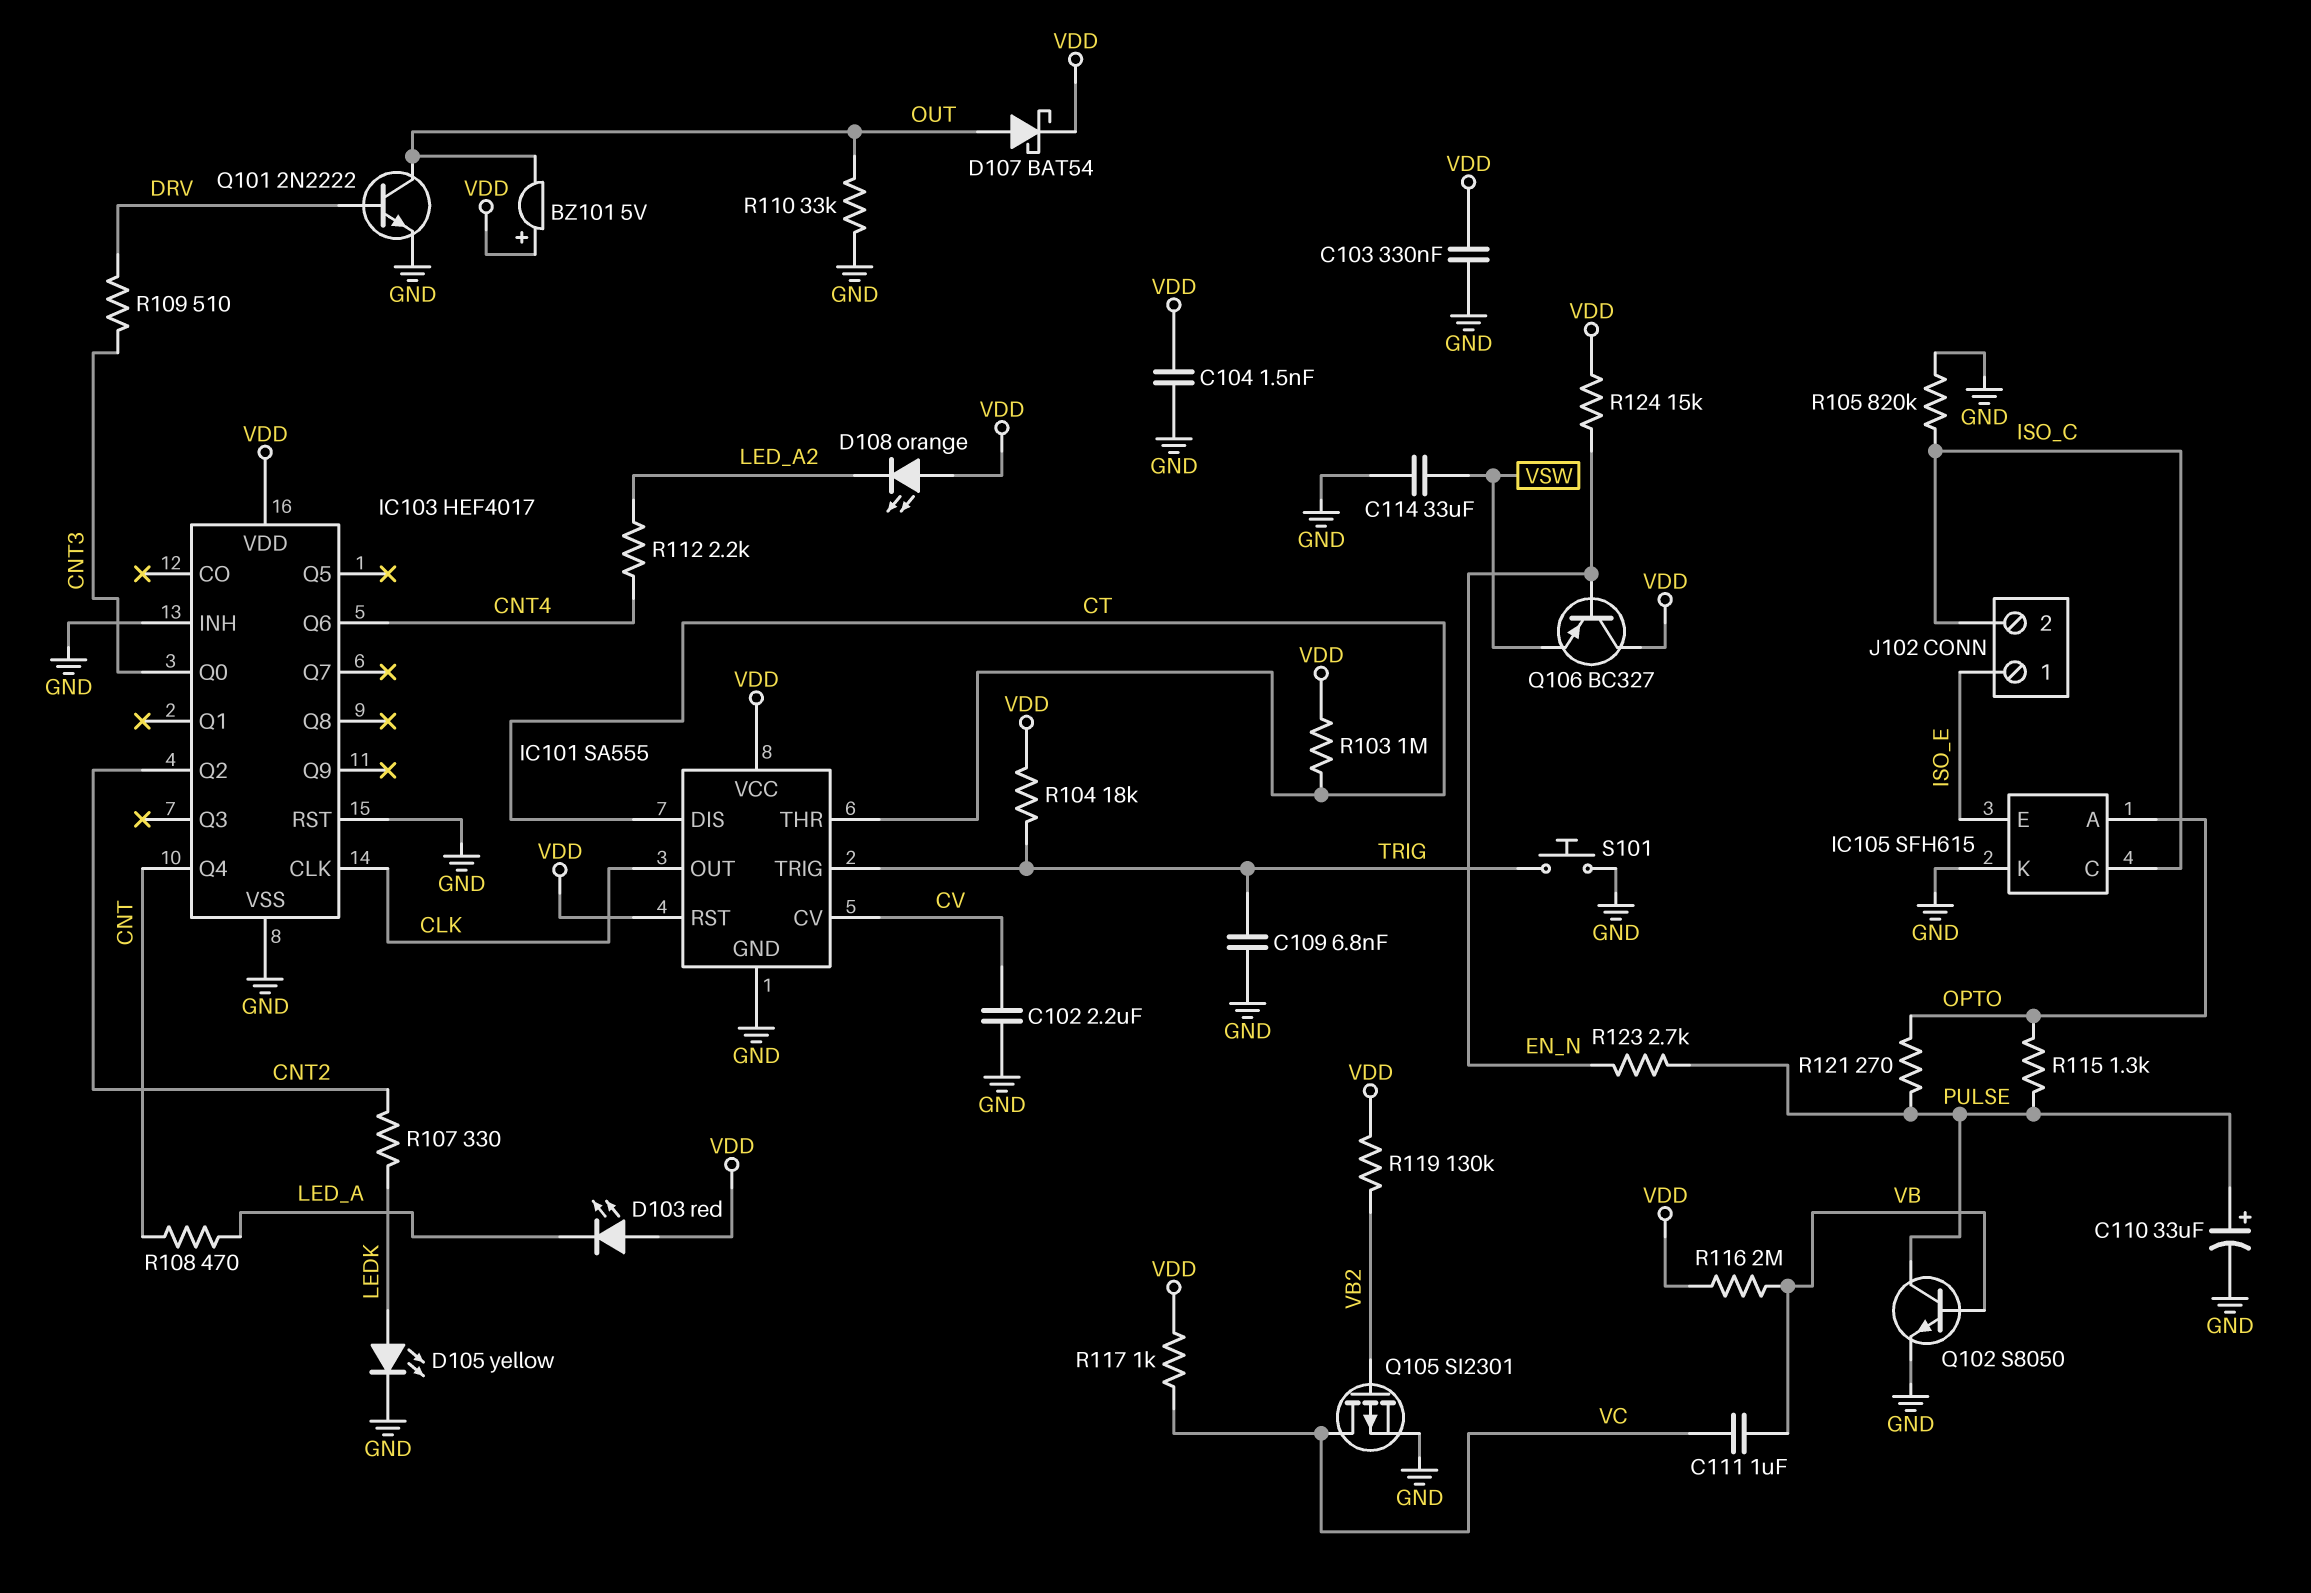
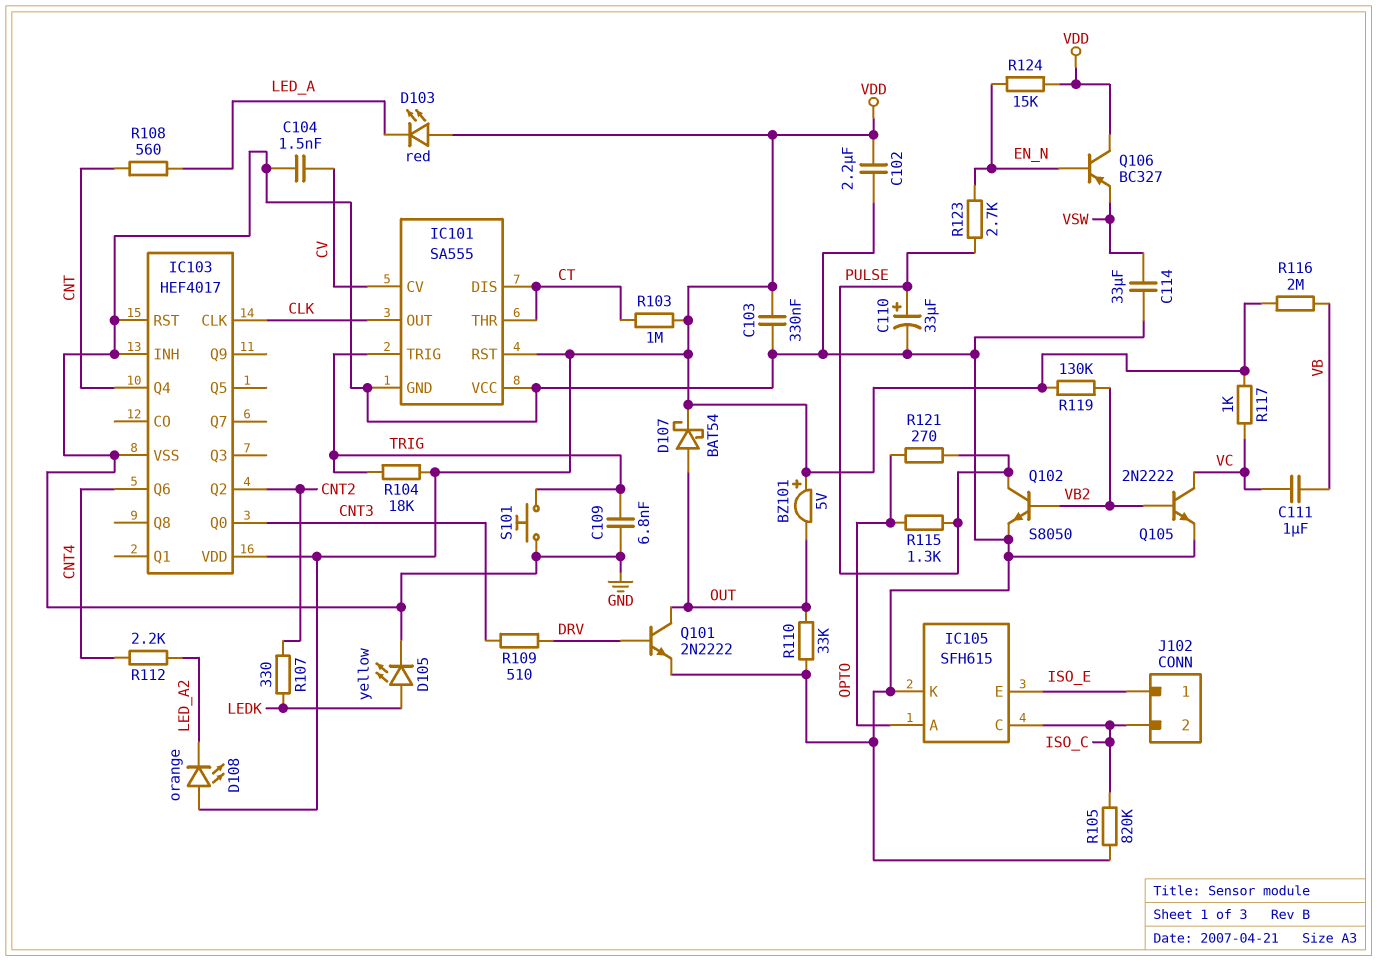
C102: 2.2uF (CV, GND) -> 2.2uF (GND, VDD)
C104: 1.5nF (GND, VDD) -> 1.5nF (CV, GND)
IC101 pin VCC: VDD -> GND
Q102: NPN S8050 (B VB, C PULSE, E GND) -> NPN S8050 (B VB2, C PULSE, E GND)
Q105: PMOS SI2301 (G VB2, D VC, S GND) -> NPN 2N2222 (B VB2, C VC, E GND)
R108: 470 (CNT, LED_A) -> 560 (CNT, LED_A)

